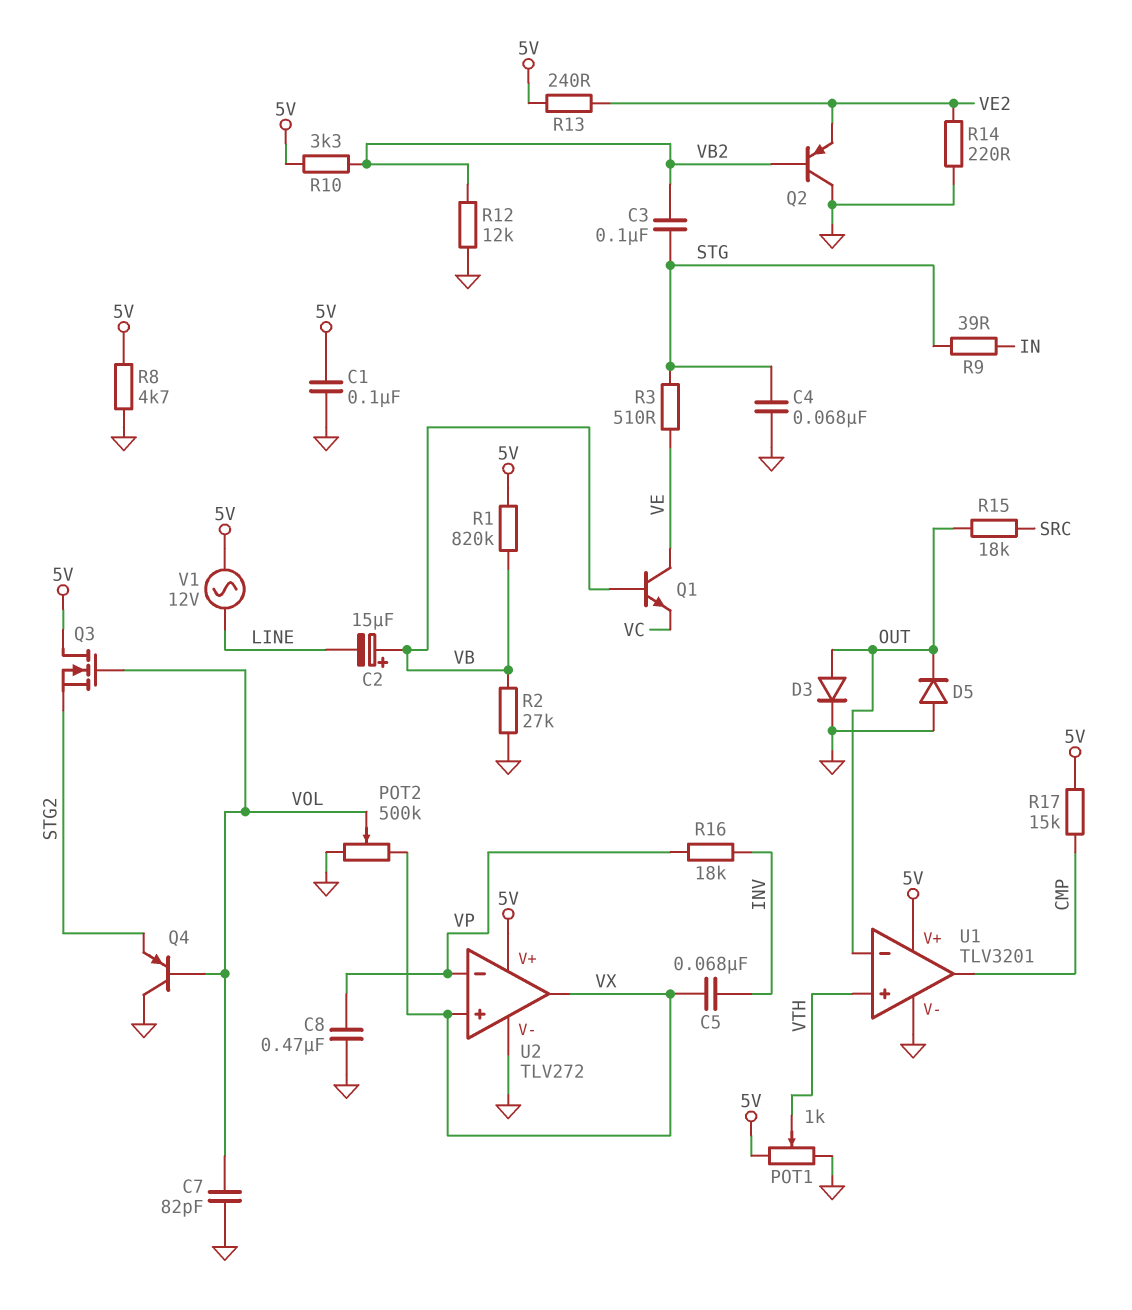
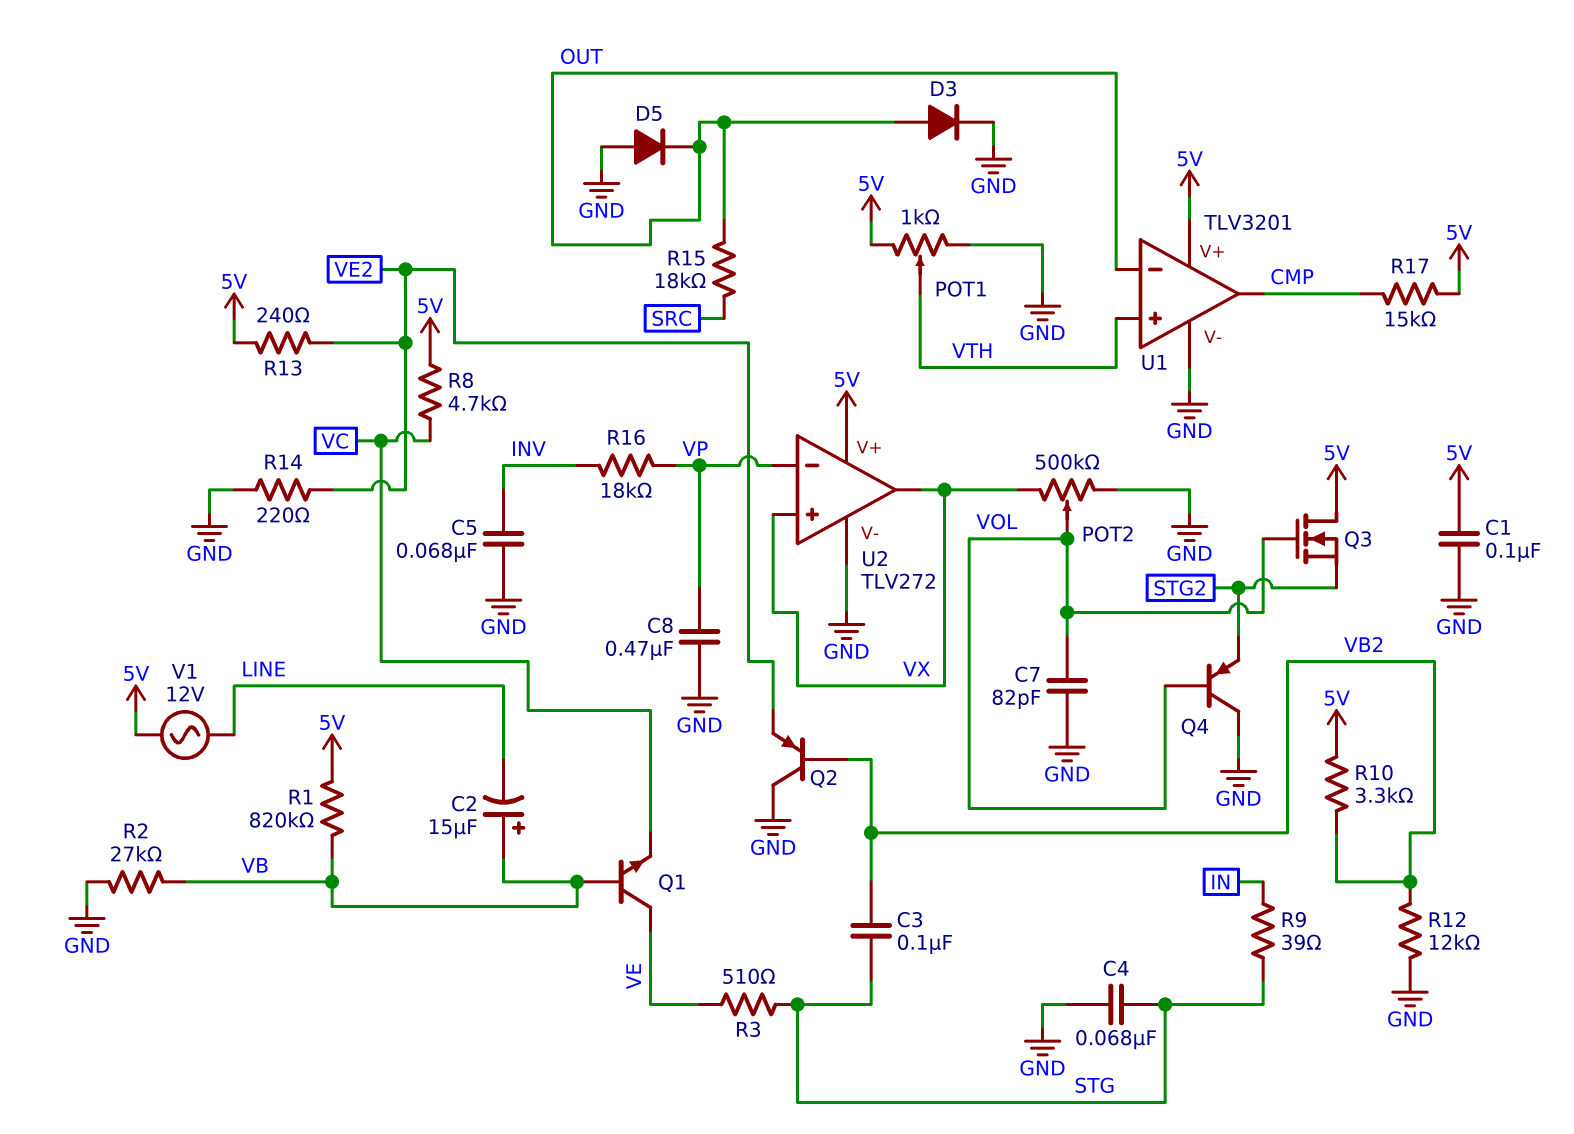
C5: 68nF (INV, VX) -> 68nF (GND, INV)
R8: 4.7k (5V, GND) -> 4.7k (5V, VC)

